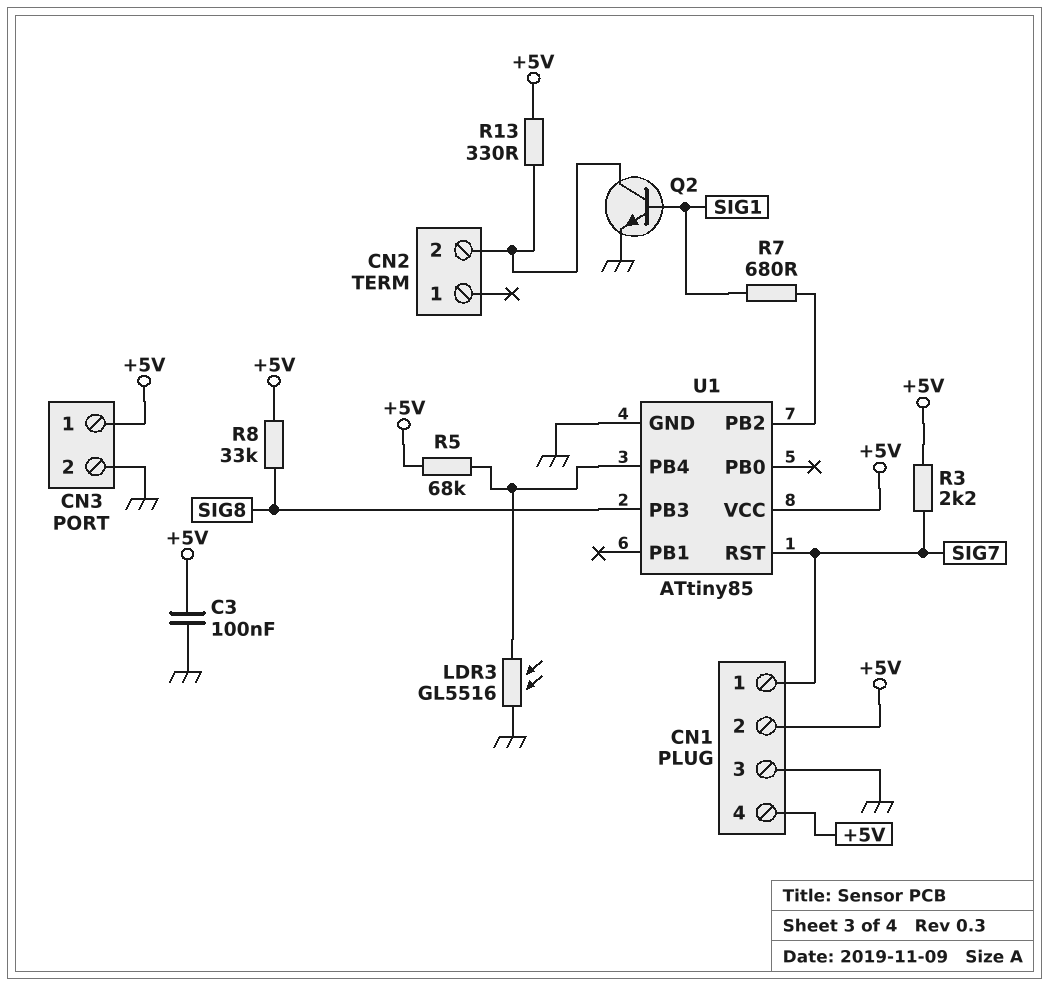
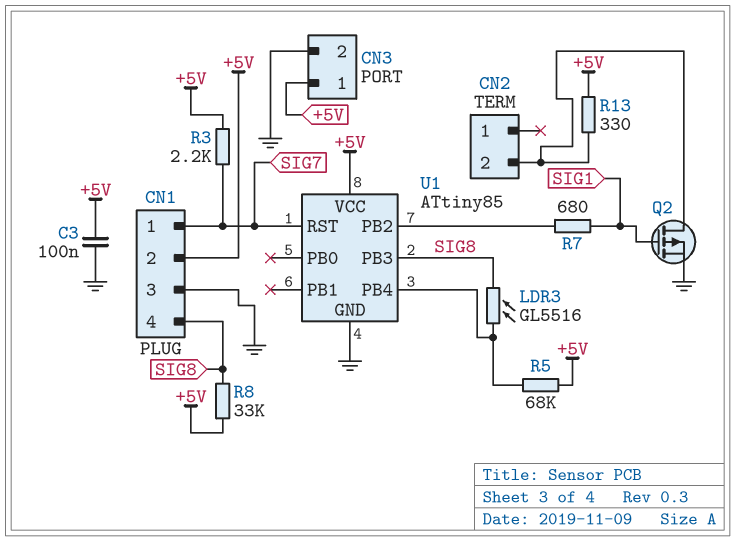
CN1 pin 4: +5V -> SIG8
LDR3: GL5516 (GND, U1/PB4) -> GL5516 (SIG8, U1/PB4)
Q2: NPN (B SIG1, C CN2/2, E GND) -> PMOS (G SIG1, D CN2/2, S GND)

